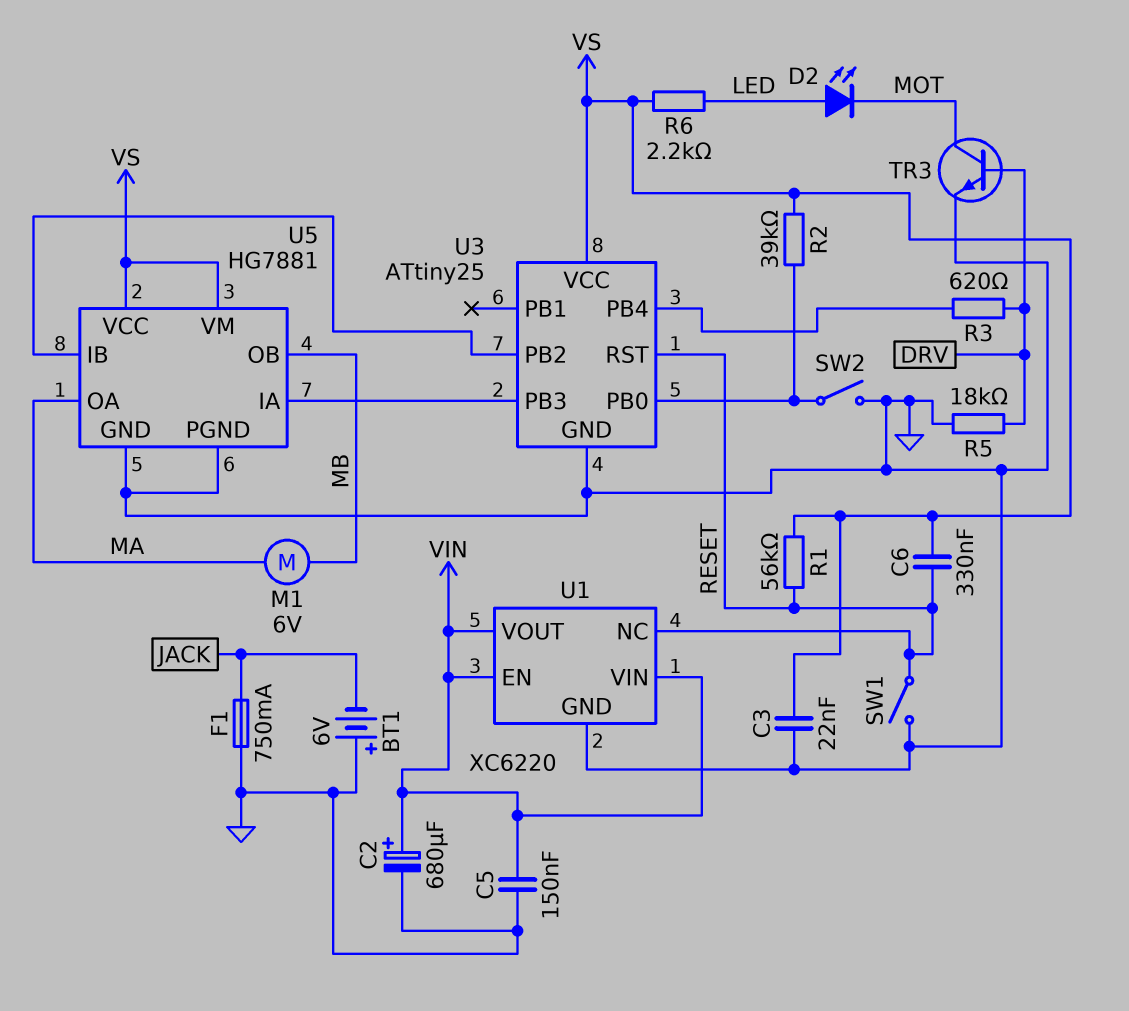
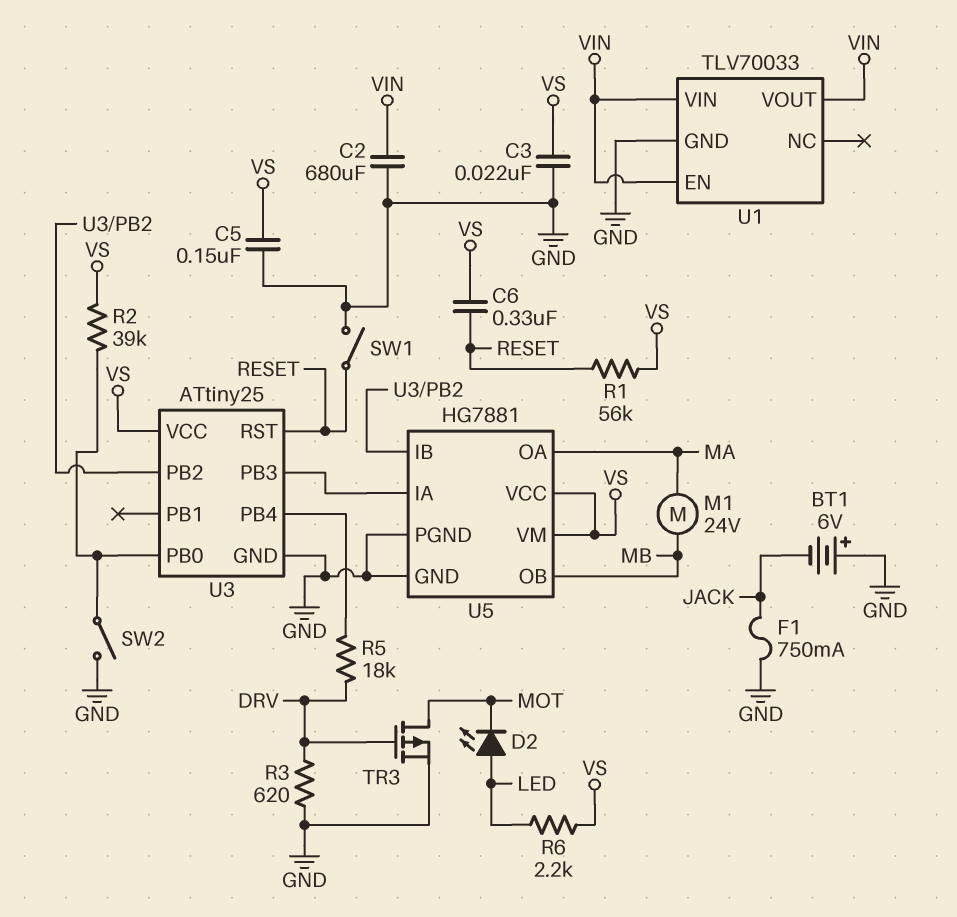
C2: 680uF (plus VIN, minus GND) -> 680uF (GND, VIN)
C5: 150nF (GND, VIN) -> 150nF (GND, VS)
M1: motor 6V (MA, MB) -> motor 24V (MA, MB)
R3: 620 (DRV, U3/PB4) -> 620 (DRV, GND)
R5: 18k (DRV, GND) -> 18k (DRV, U3/PB4)
TR3: NPN (B DRV, C MOT, E GND) -> PMOS (G DRV, D MOT, S GND)
U1: XC6220 -> TLV70033
U1 pin NC: RESET -> none

